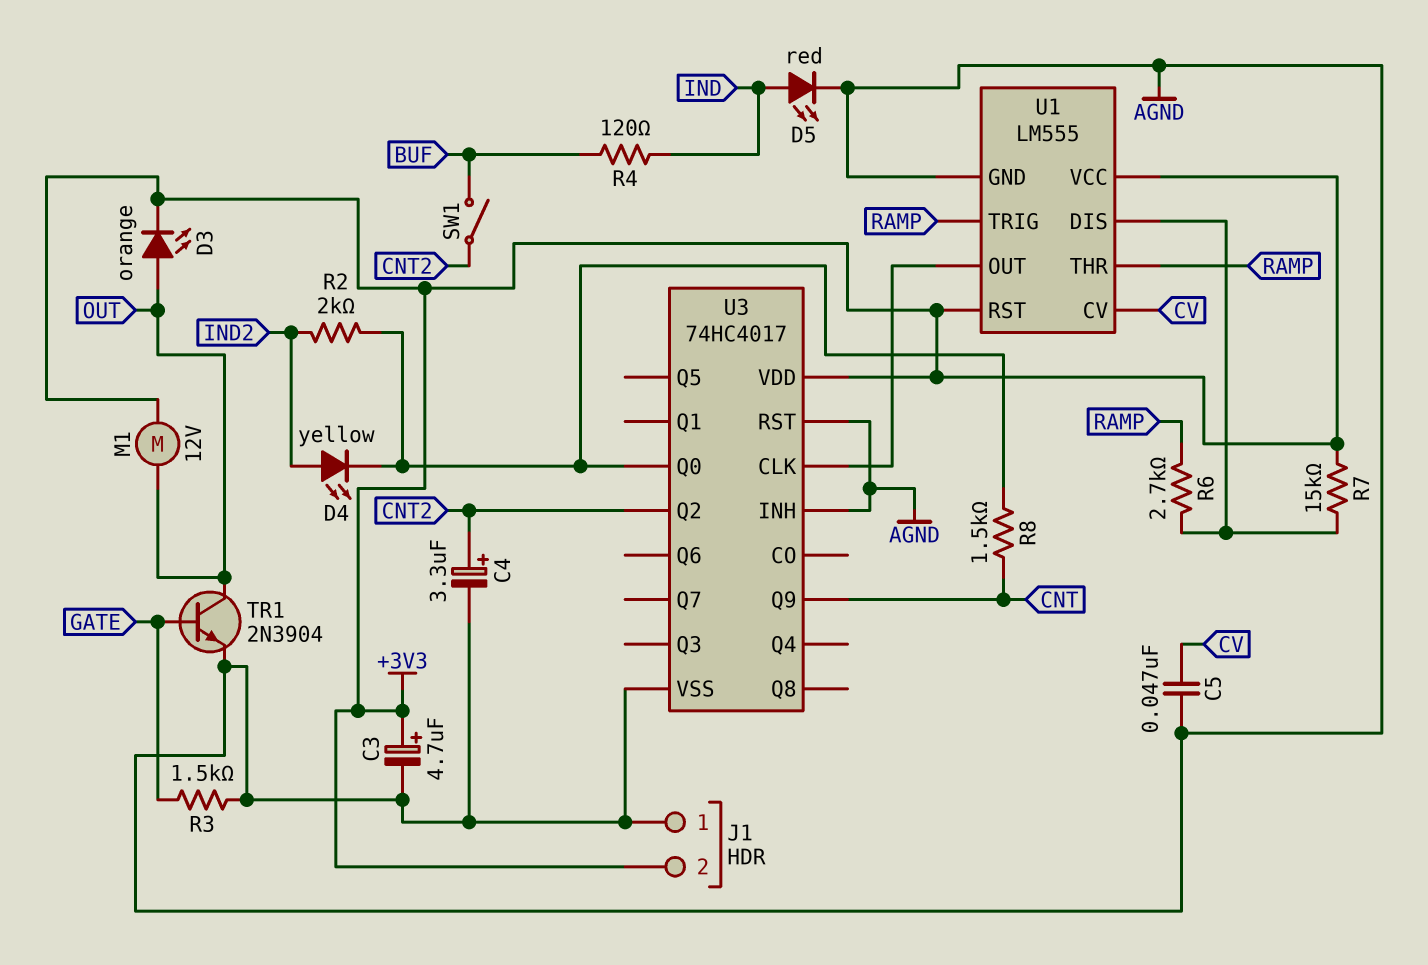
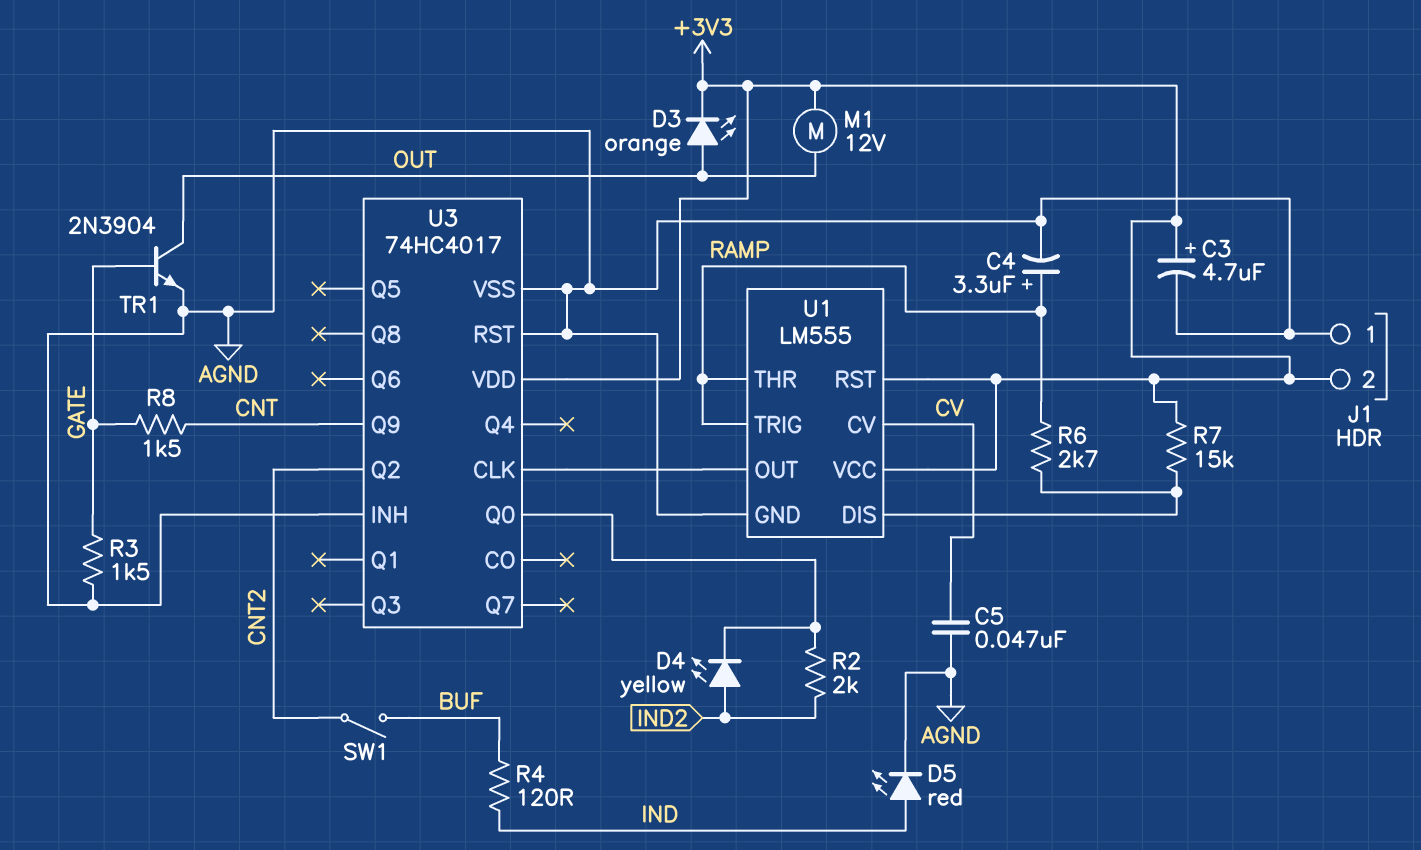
C4: 3.3uF (plus CNT2, minus AGND) -> 3.3uF (plus RAMP, minus AGND)
R8: 1.5k (CNT, U3/Q0) -> 1.5k (CNT, GATE)

